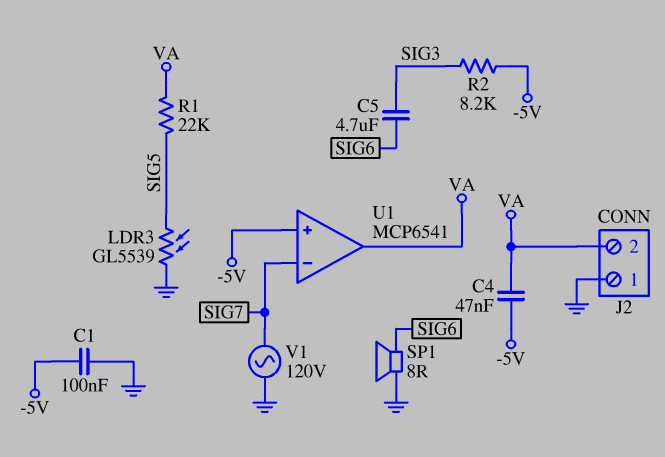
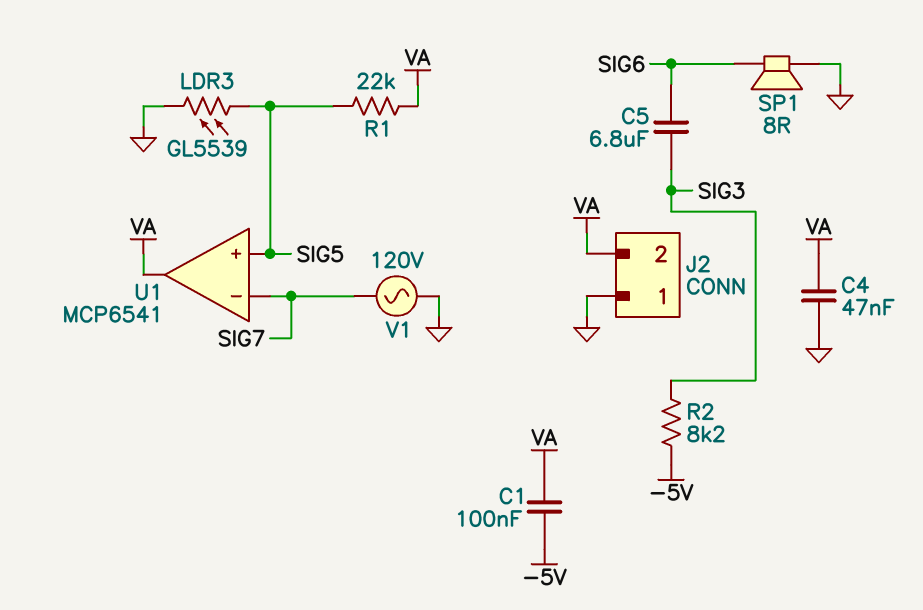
C1: 100nF (-5V, GND) -> 100nF (-5V, VA)
C4: 47nF (-5V, VA) -> 47nF (GND, VA)
C5: 4.7uF (SIG3, SIG6) -> 6.8uF (SIG3, SIG6)
U1 pin in+: -5V -> SIG5

